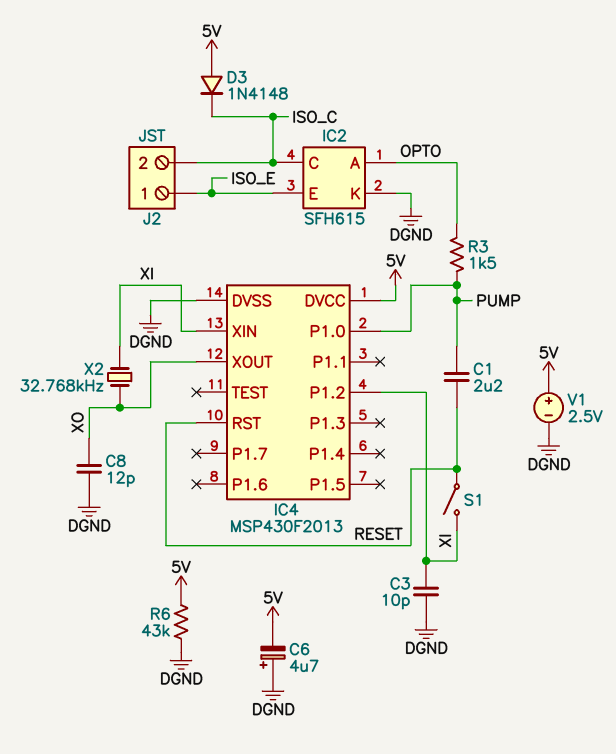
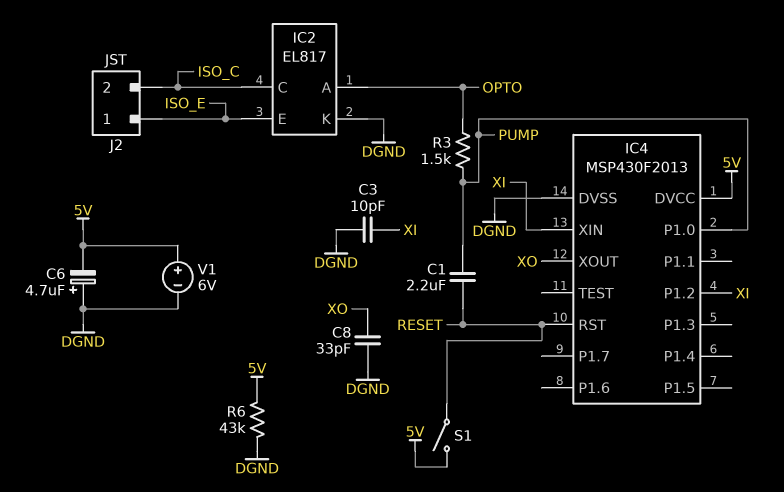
C8: 12pF (DGND, XO) -> 33pF (DGND, XO)
D3: diode 1N4148 (A 5V, K ISO_C) -> none
IC2: SFH615 -> EL817
S1: switch (RESET, XI) -> switch (5V, RESET)
V1: 2.5V (plus 5V, minus DGND) -> 6V (plus 5V, minus DGND)
X2: 32.768kHz (XI, XO) -> none

